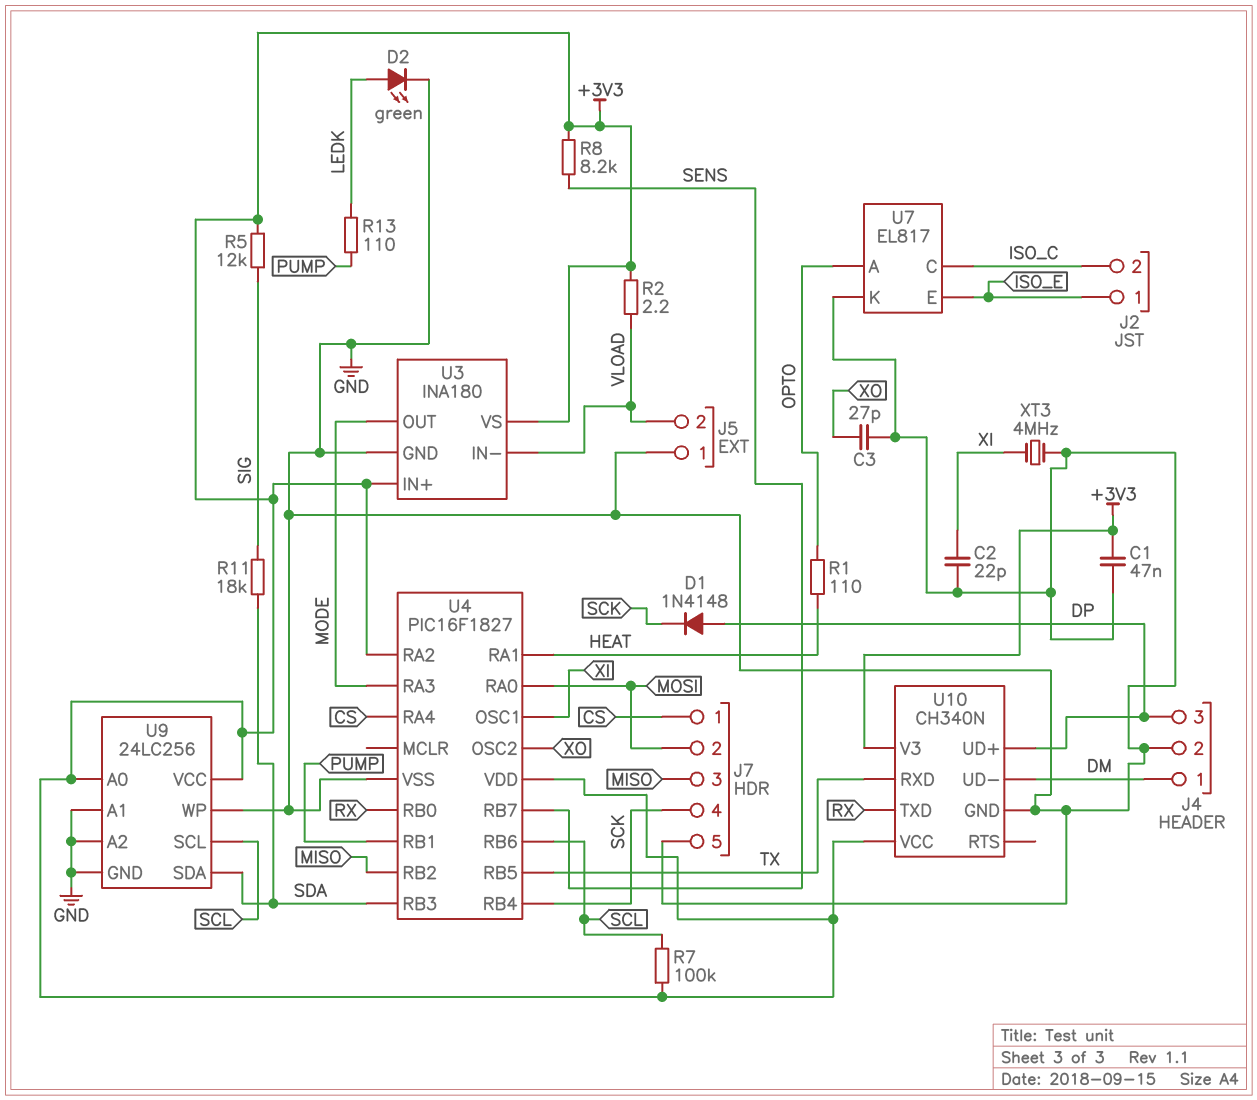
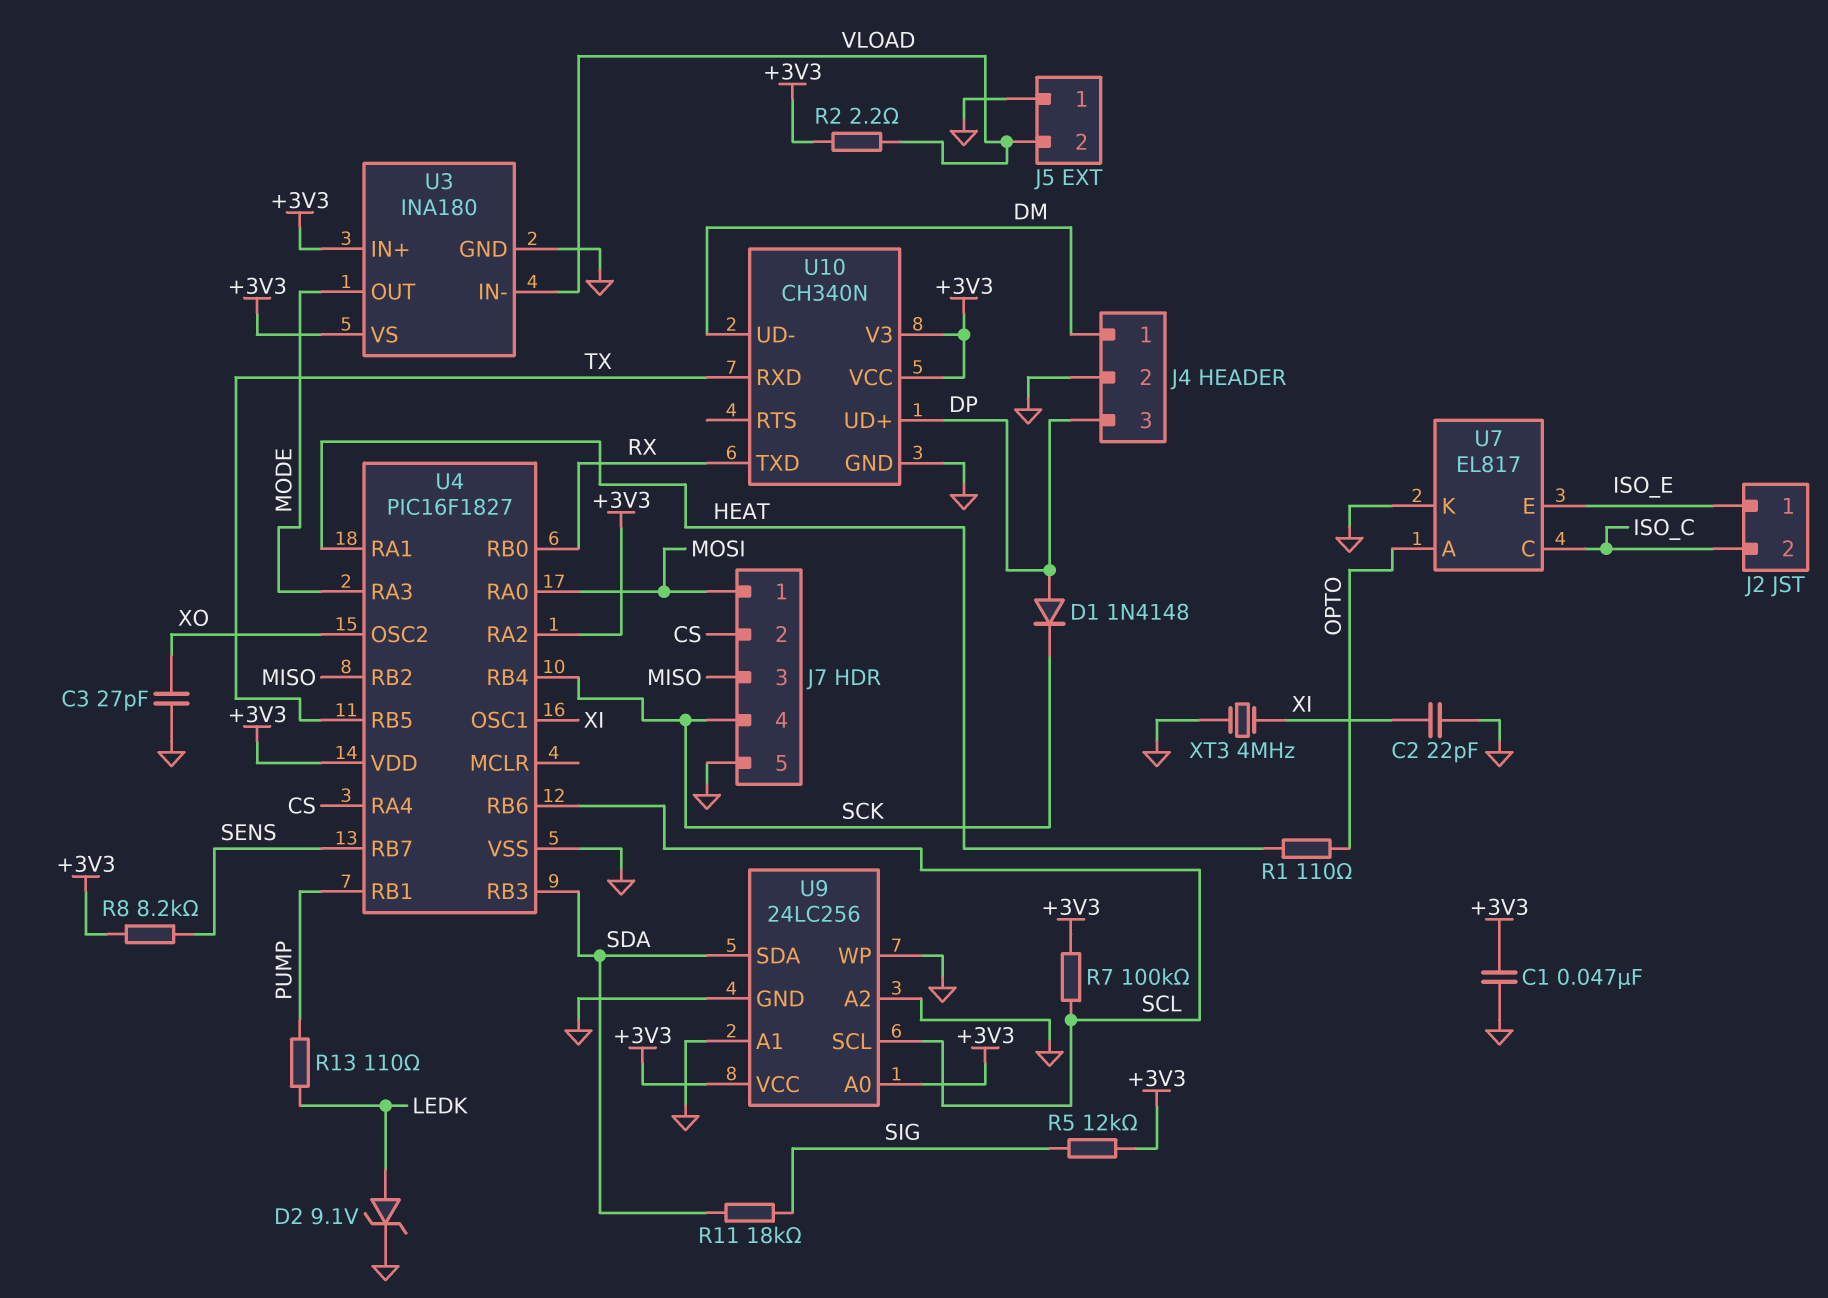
D2: LED green (A LEDK, K GND) -> zener 9.1V (A LEDK, K GND)
J7 pin 1: CS -> MOSI
J7 pin 2: MOSI -> CS

